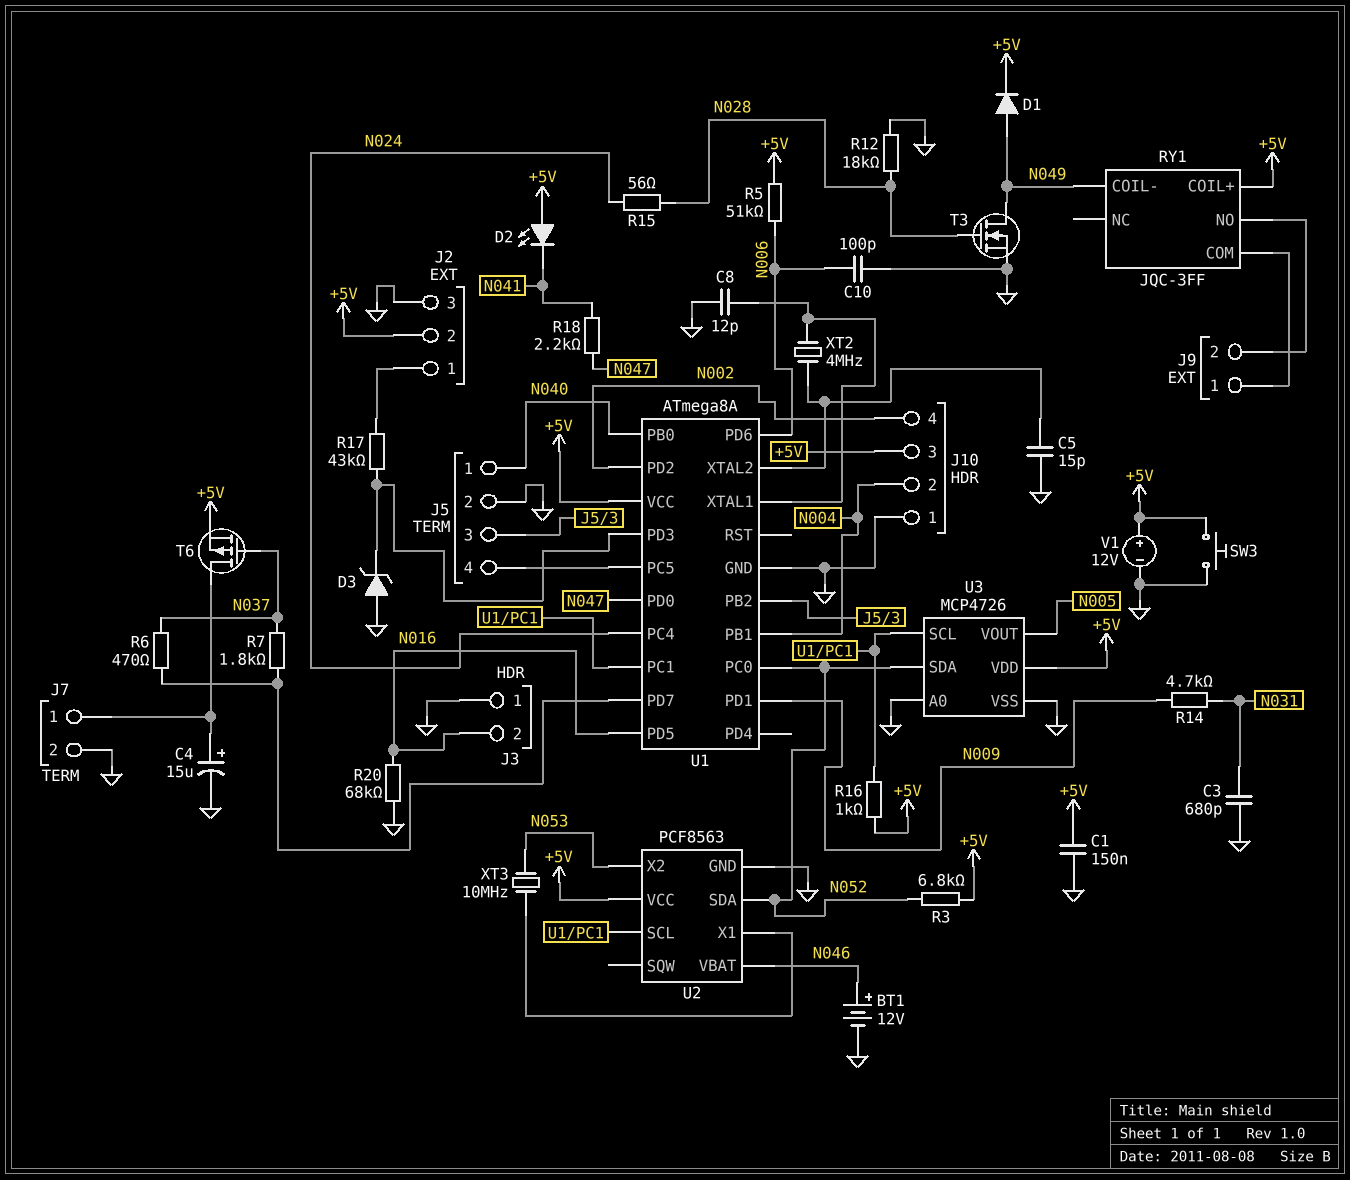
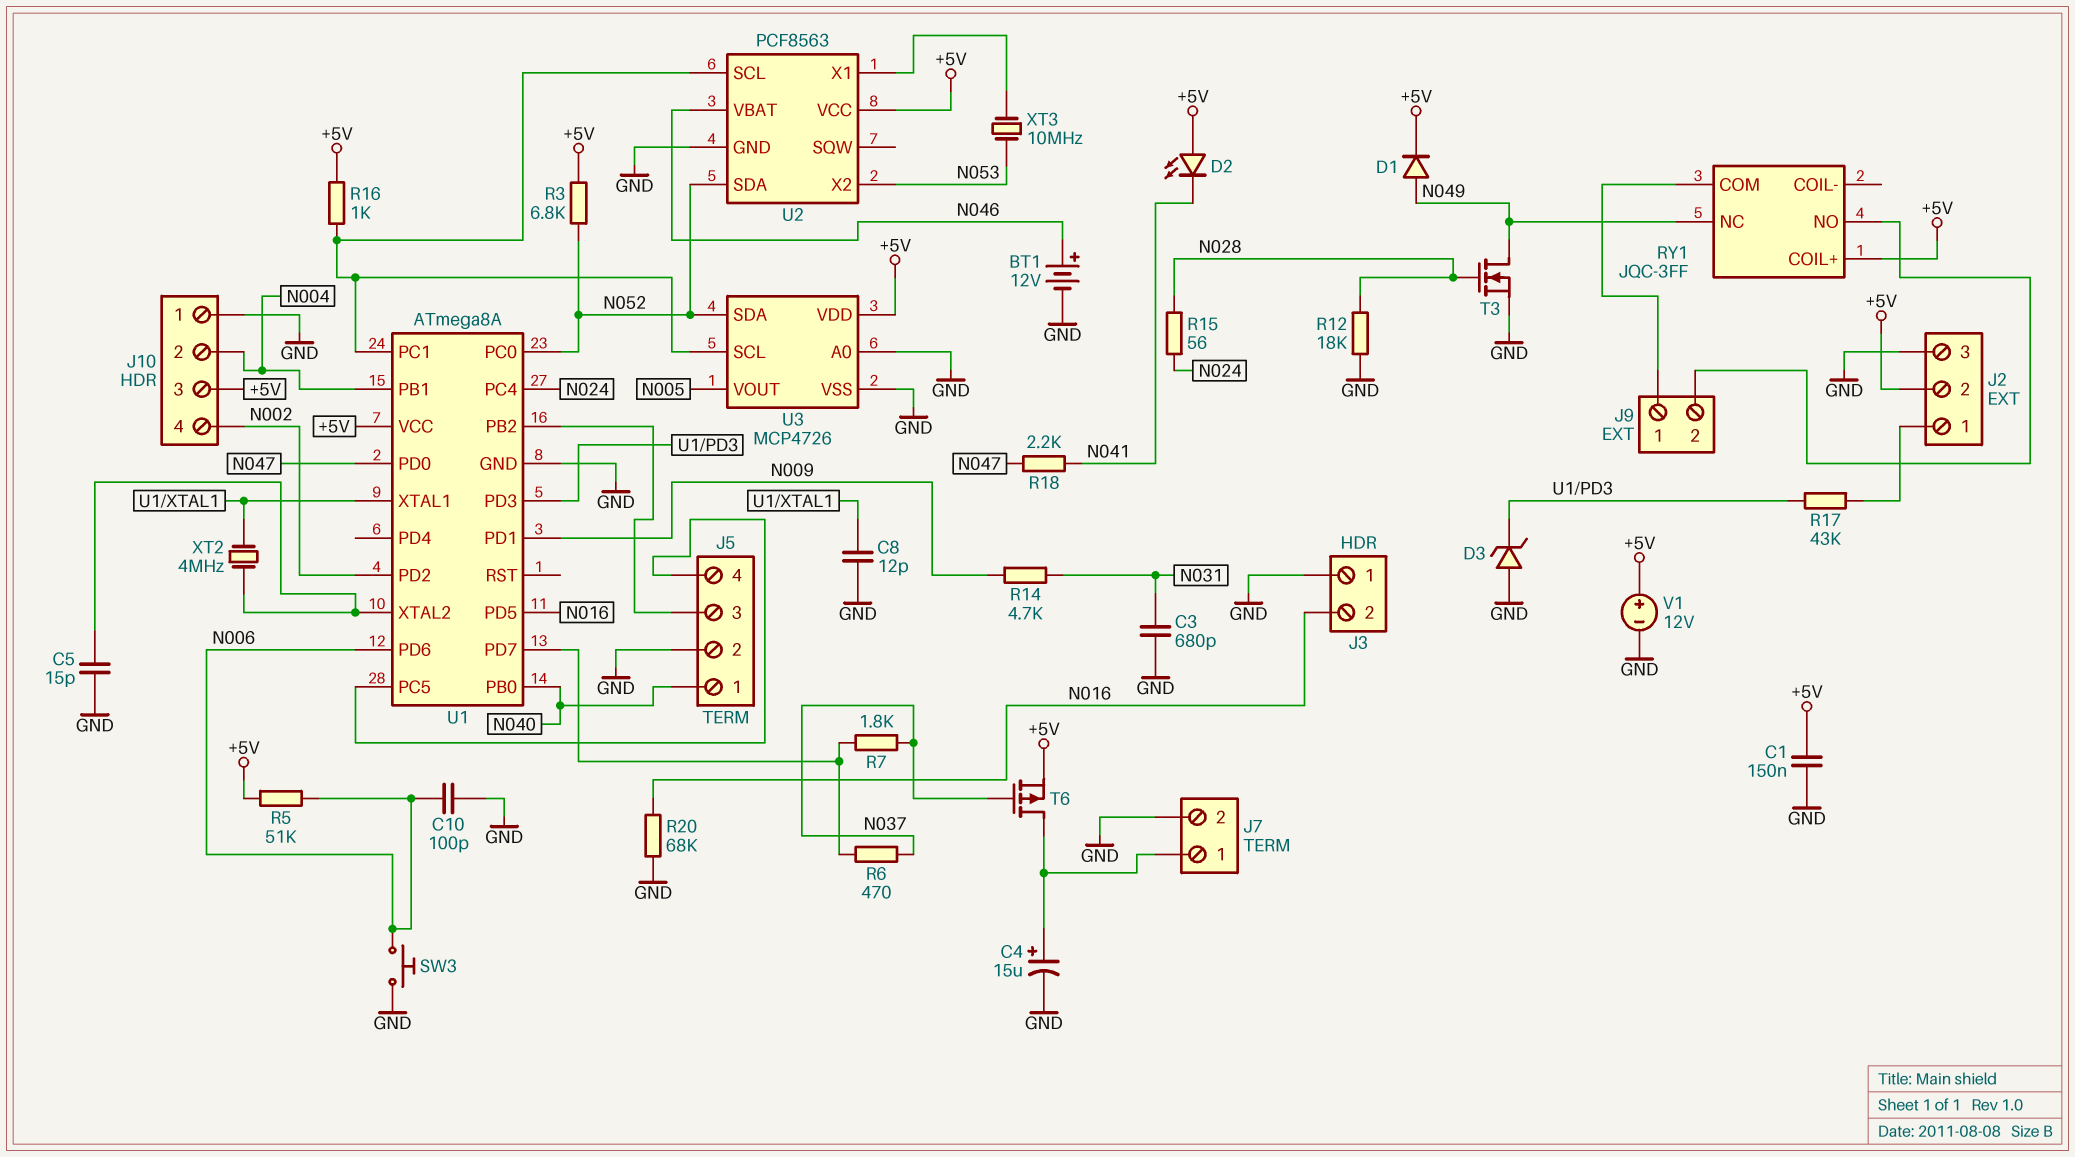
RY1 pin COIL-: N049 -> none
RY1 pin NC: none -> N049
SW3: button (+5V, GND) -> button (GND, N006)

